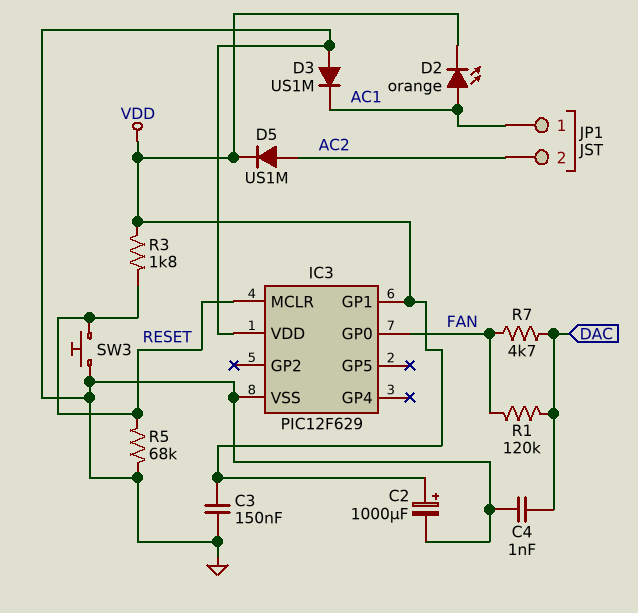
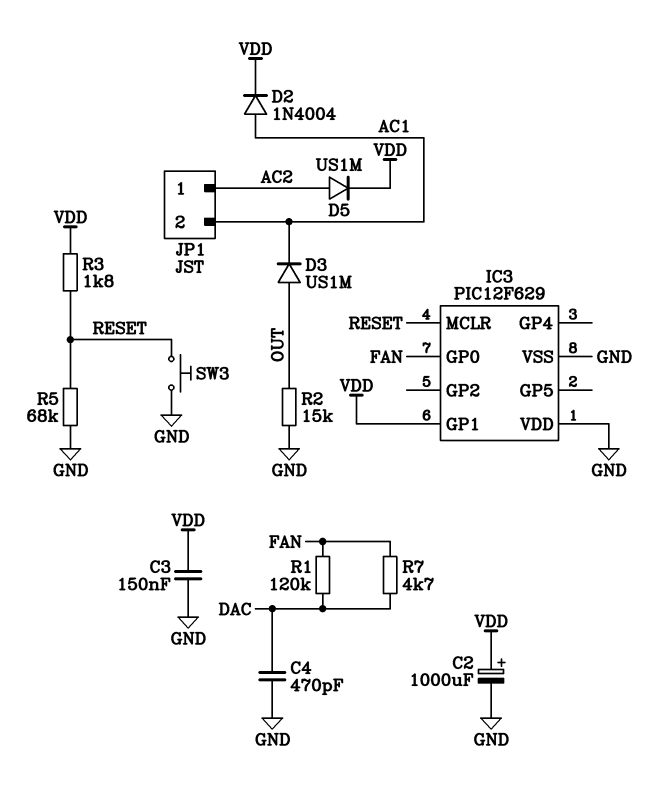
C4: 1nF (DAC, GND) -> 470pF (DAC, GND)
D2: LED orange (A AC1, K VDD) -> diode 1N4004 (A AC1, K VDD)
D3: diode US1M (A GND, K AC1) -> diode US1M (A OUT, K AC1)
JP1 pin 1: AC1 -> AC2
JP1 pin 2: AC2 -> AC1
R2: none -> 15k (GND, OUT)

